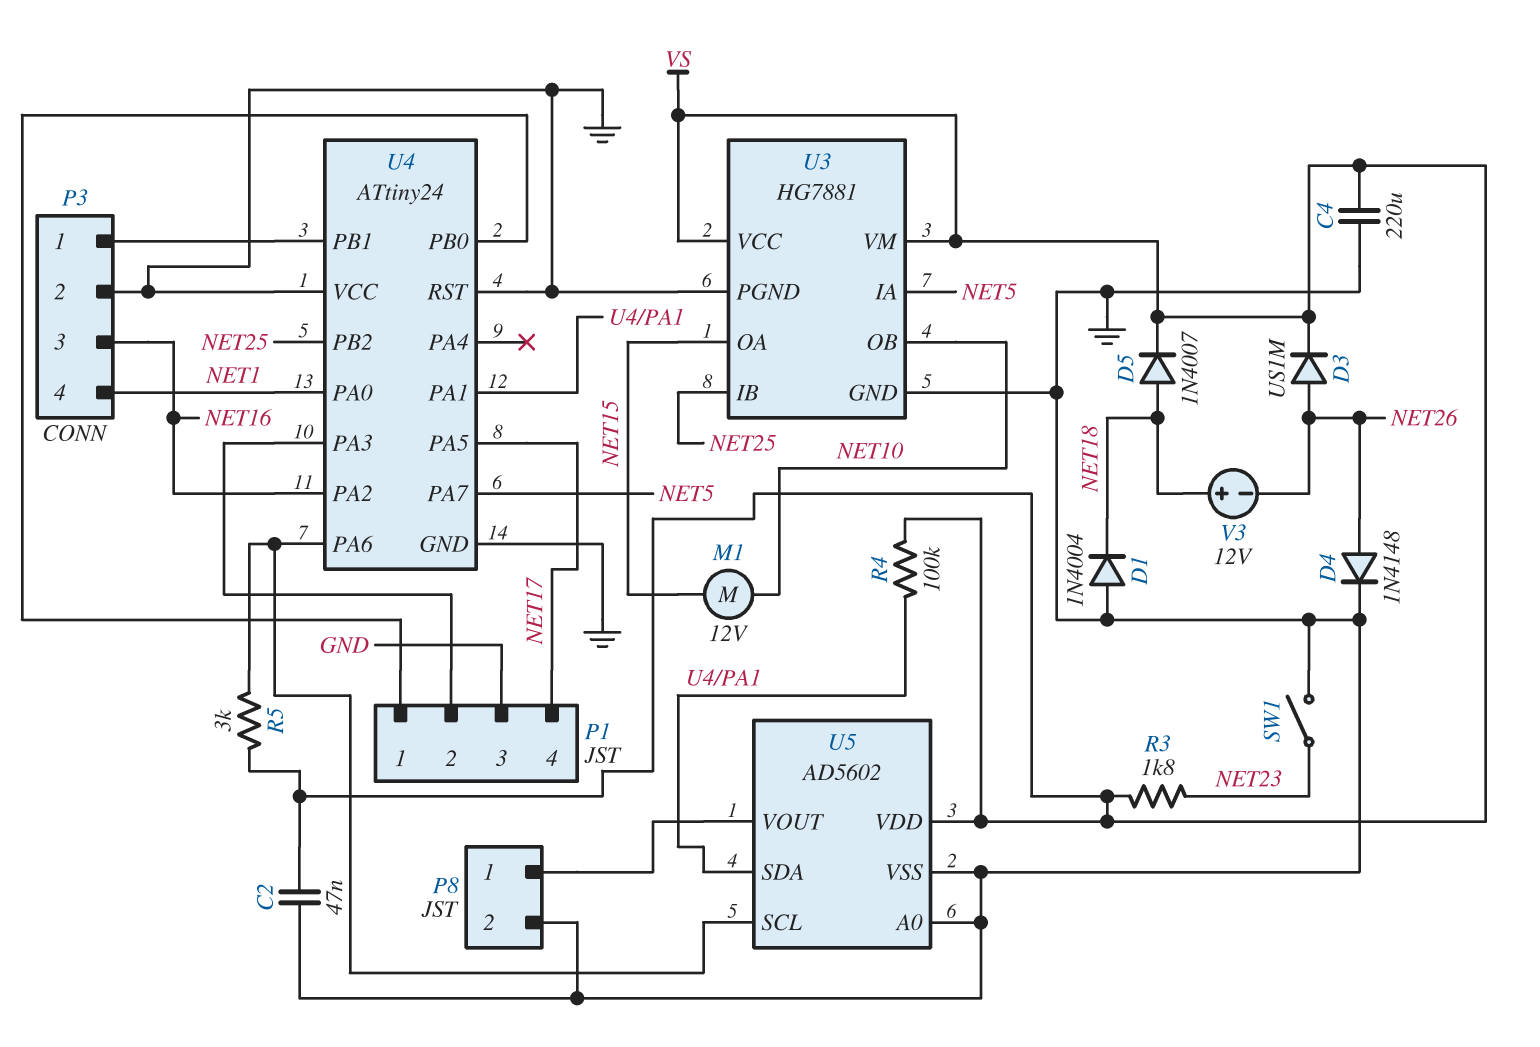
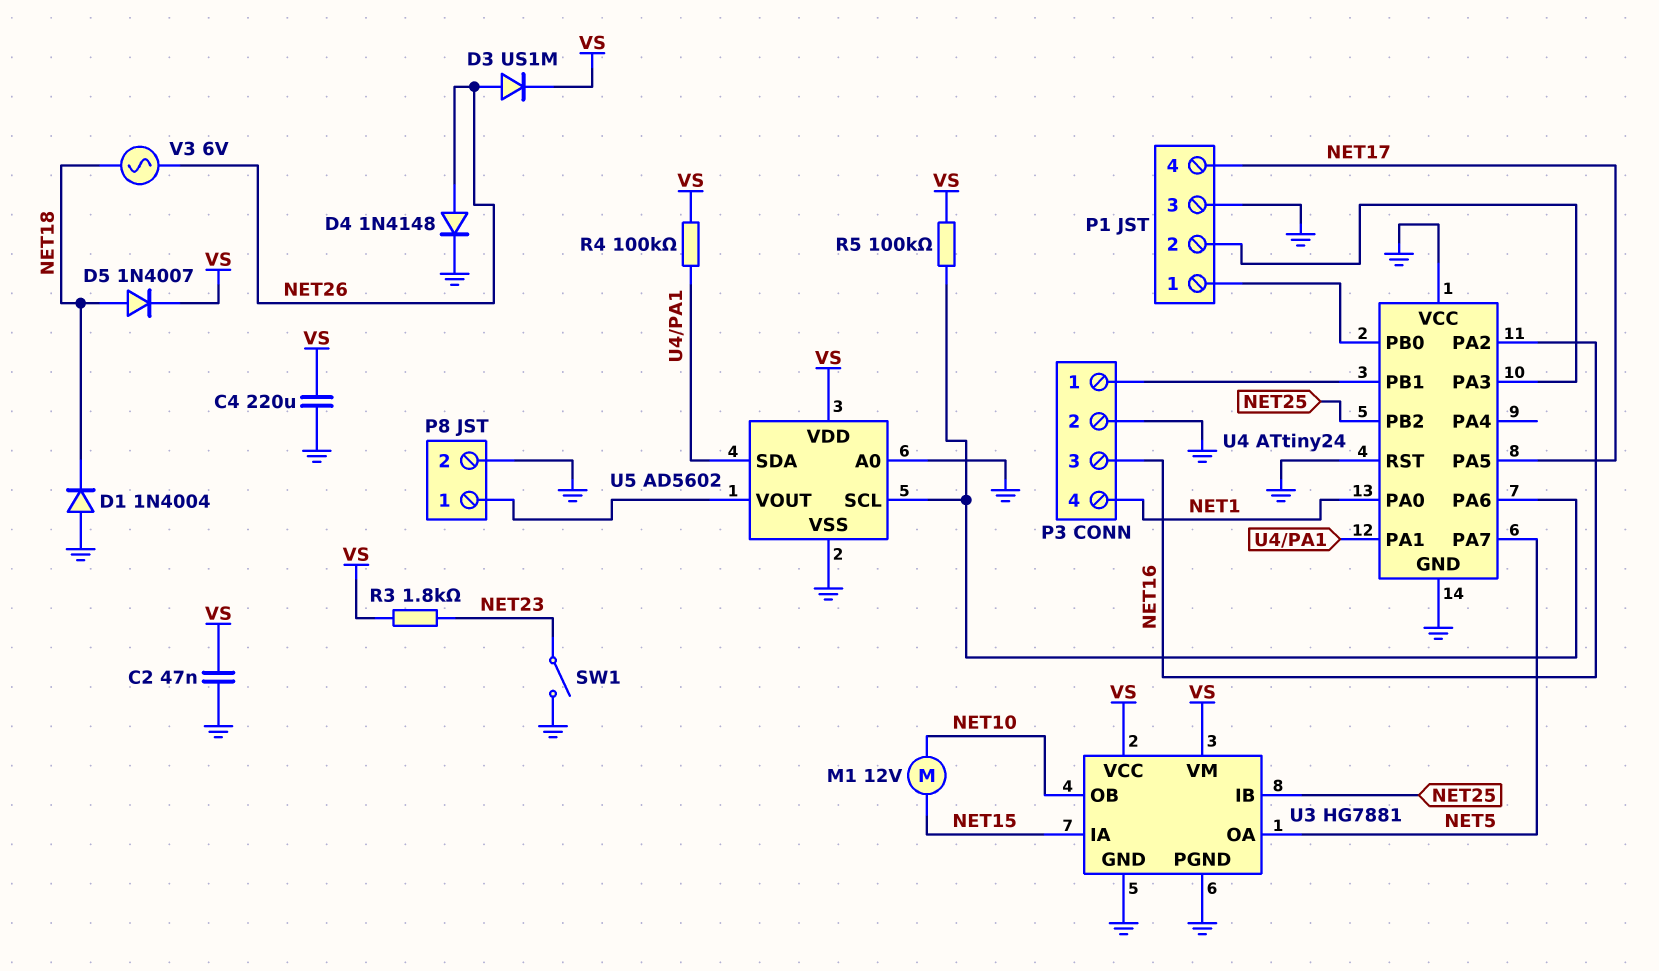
R5: 3k (U4/PA6, VS) -> 100k (U4/PA6, VS)
U3 pin IA: NET5 -> NET15
U3 pin OA: NET15 -> NET5
V3: 12V (plus NET18, minus NET26) -> AC 6V (NET18, NET26)

